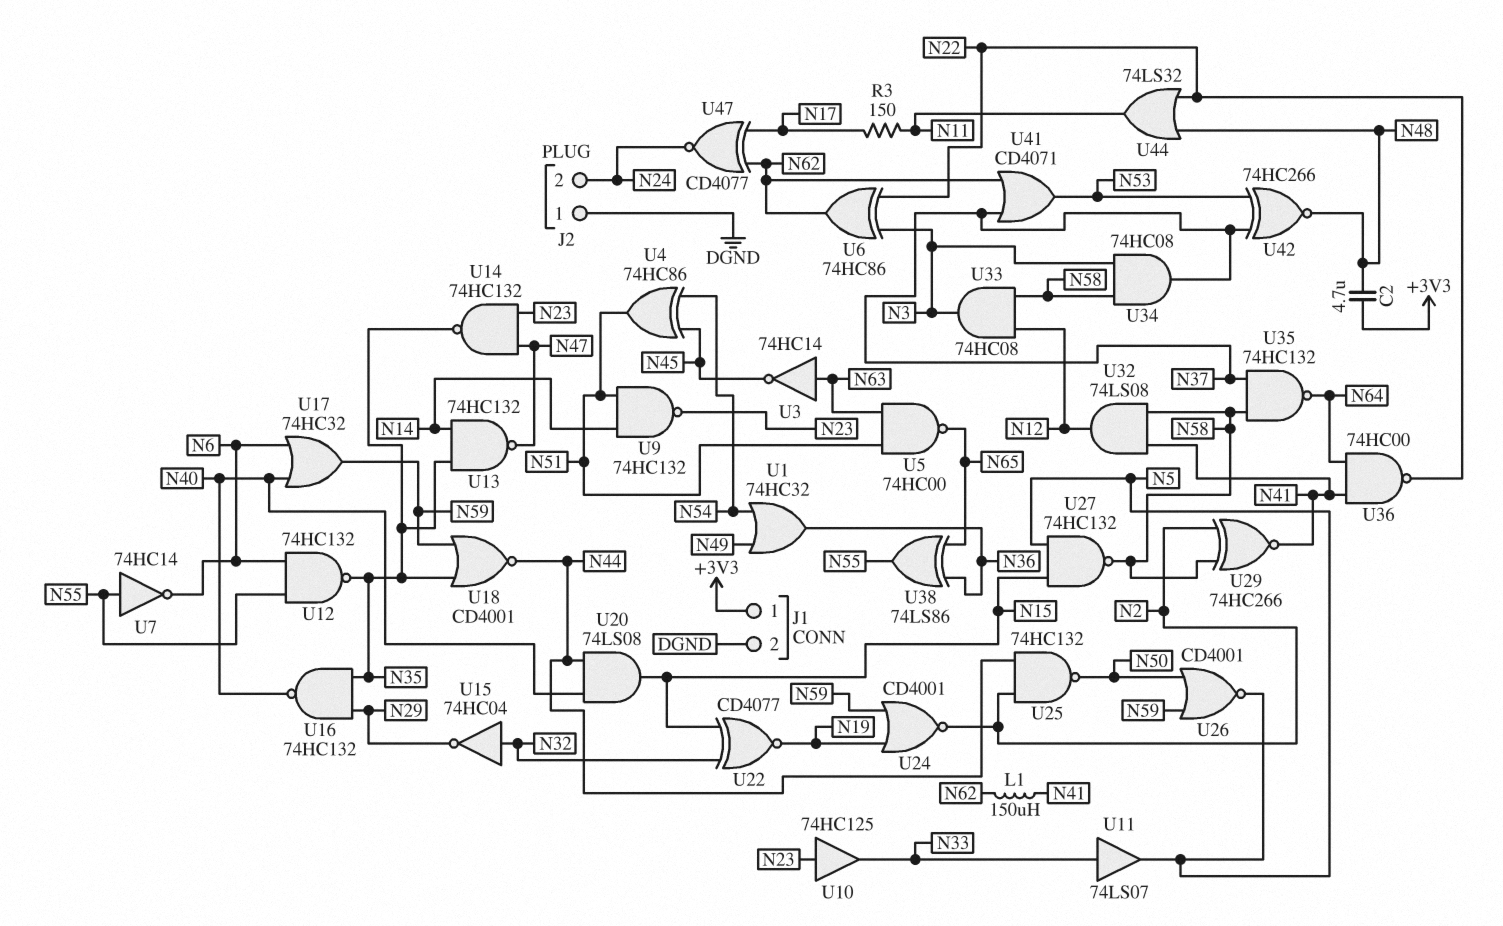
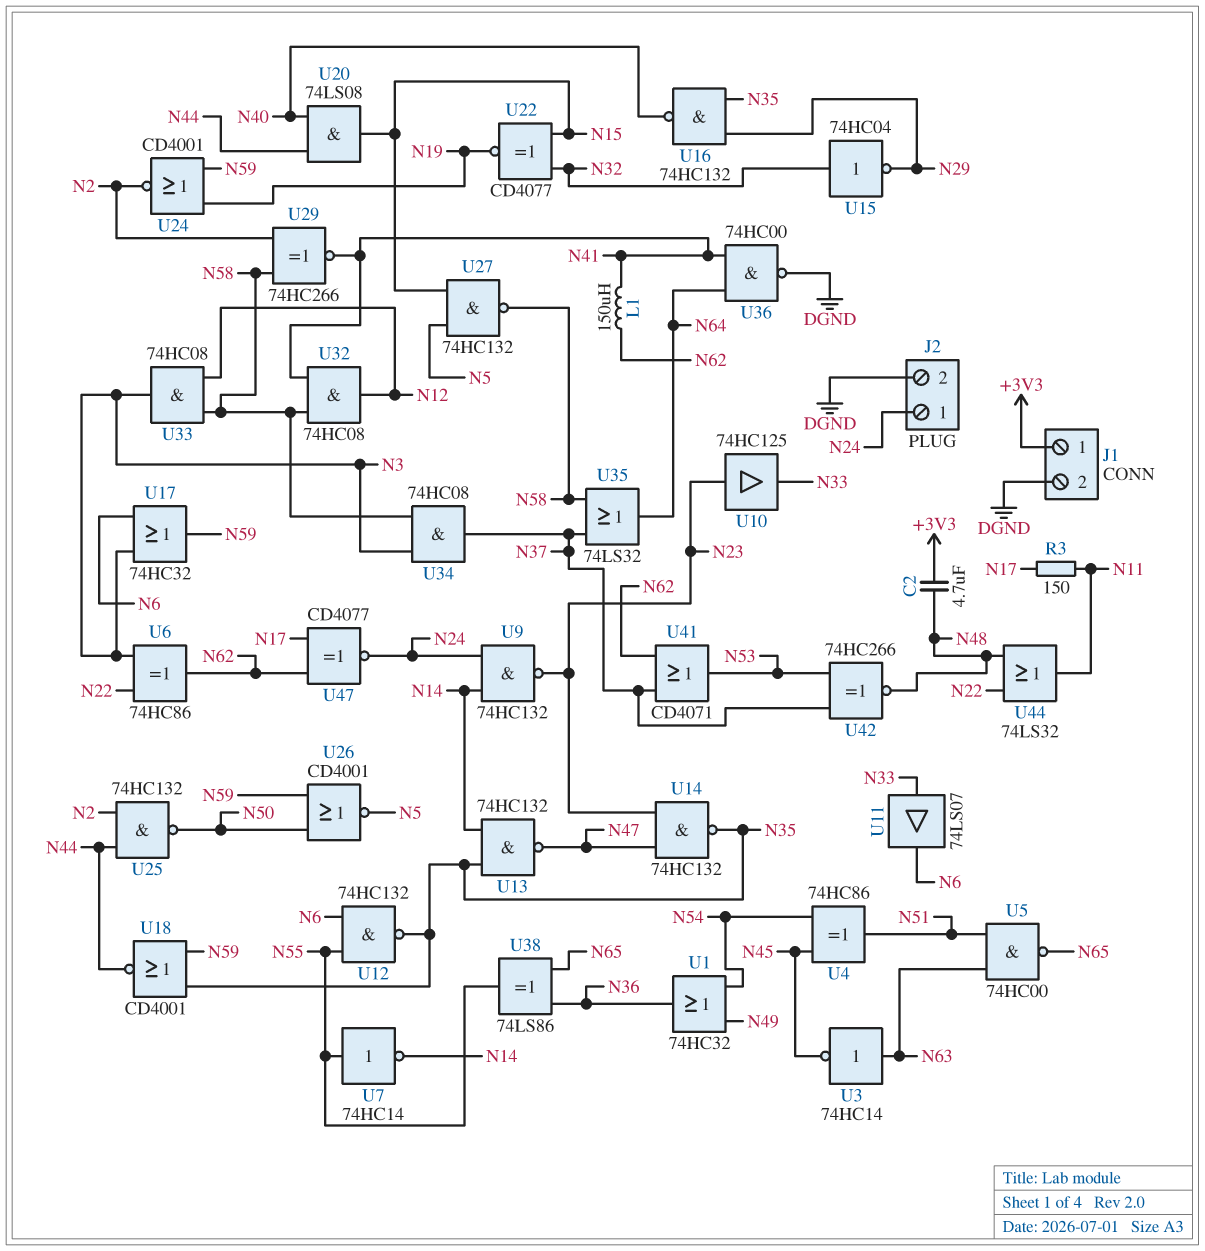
J2 pin 1: DGND -> N24
J2 pin 2: N24 -> DGND
U7: NOT 74HC14 (in N55, out N6) -> NOT 74HC14 (in N55, out N14)
U9: NAND 74HC132 (in N14, in N51, out N23) -> NAND 74HC132 (in N14, in N24, out N23)
U11: buffer 74LS07 (in N33, out N5) -> buffer 74LS07 (in N33, out N6)
U17: OR 74HC32 (in N6, in N40, out N59) -> OR 74HC32 (in N3, in N6, out N59)
U32: AND 74LS08 (in N41, in N58, out N12) -> AND 74HC08 (in N41, in N58, out N12)
U35: NAND 74HC132 (in N37, in N58, out N64) -> OR 74LS32 (in N37, in N58, out N64)
U36: NAND 74HC00 (in N41, in N64, out N22) -> NAND 74HC00 (in N41, in N64, out DGND)

